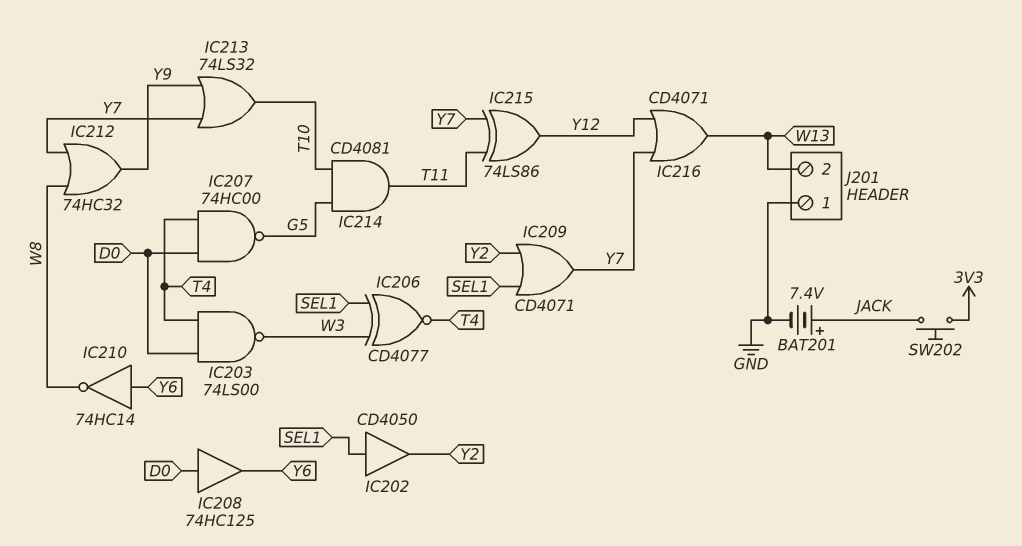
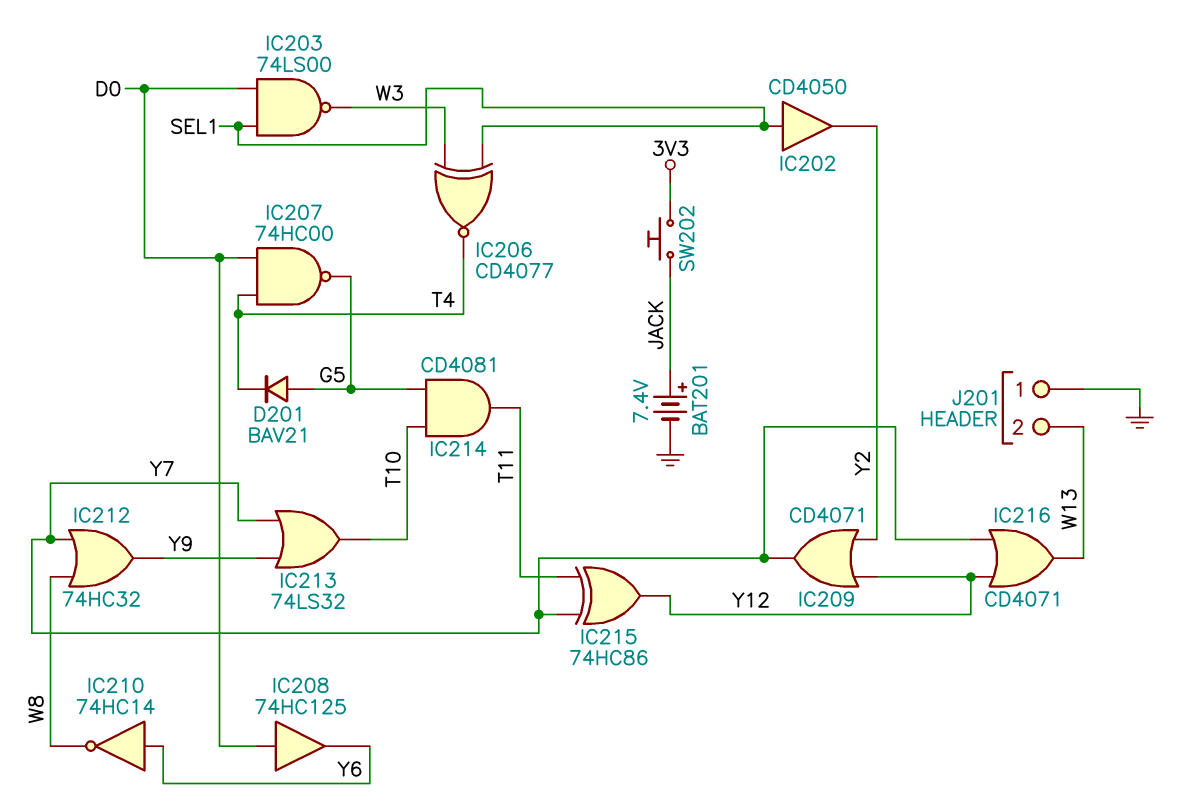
D201: none -> diode BAV21 (A G5, K T4)
IC203: NAND 74LS00 (in D0, in T4, out W3) -> NAND 74LS00 (in D0, in SEL1, out W3)
IC209: OR CD4071 (in SEL1, in Y2, out Y7) -> OR CD4071 (in Y2, in Y12, out Y7)
IC215: XOR 74LS86 (in T11, in Y7, out Y12) -> XOR 74HC86 (in T11, in Y7, out Y12)

